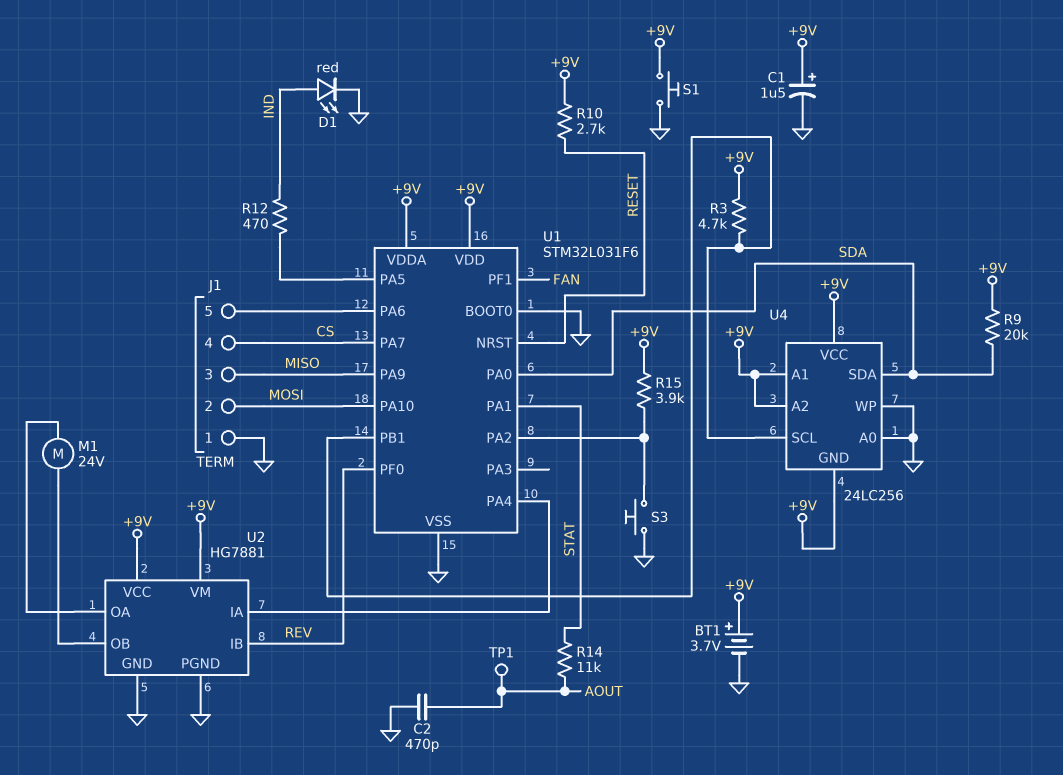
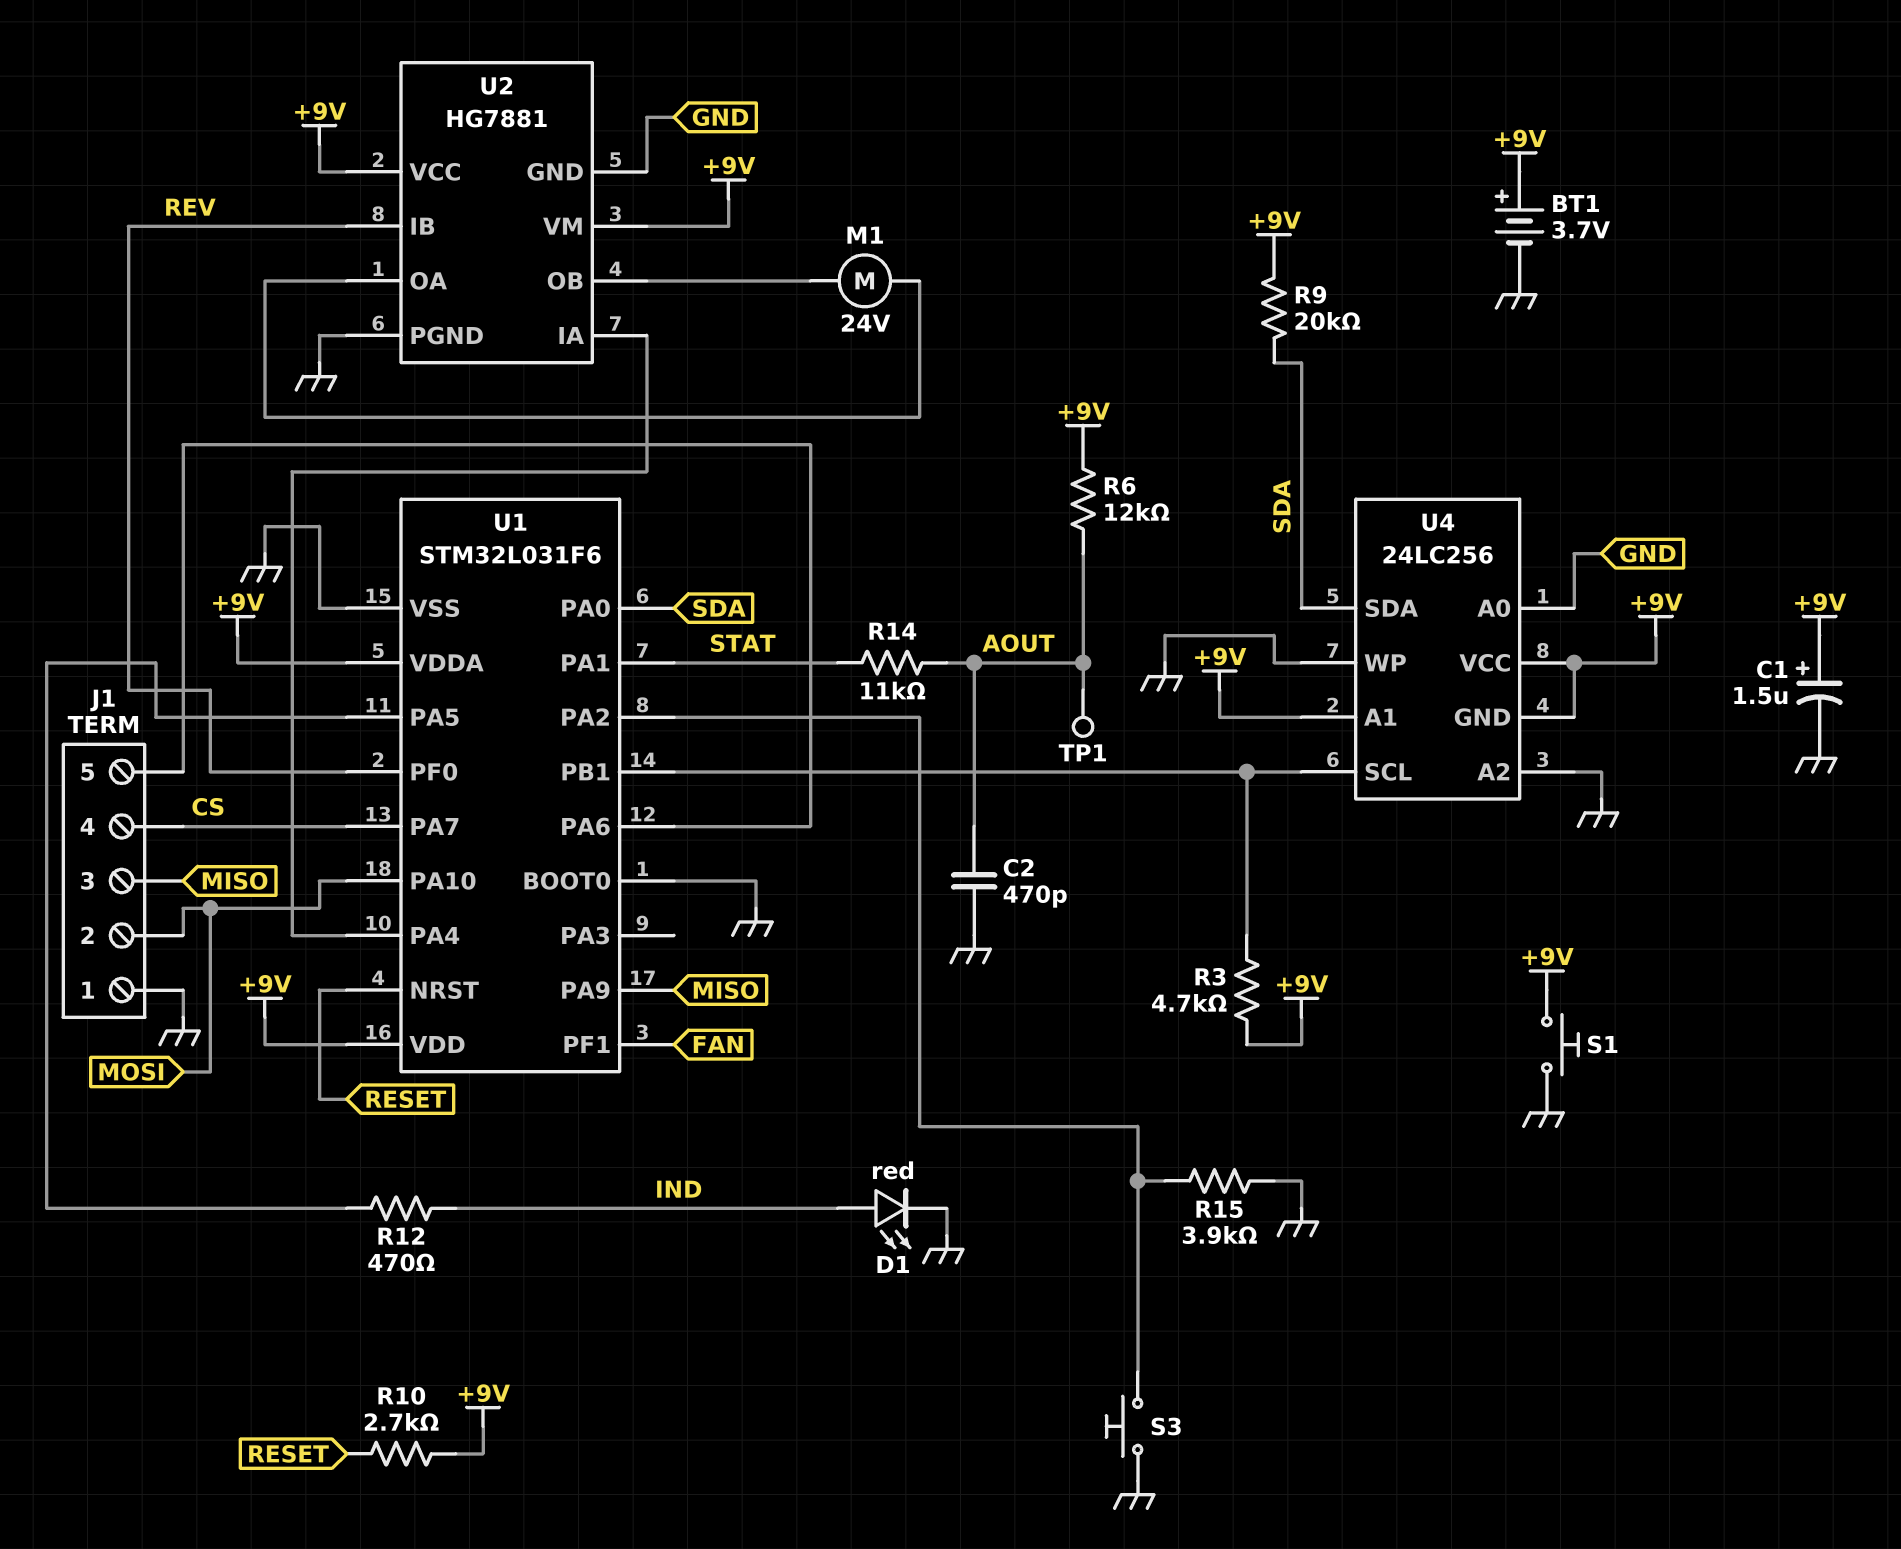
R6: none -> 12k (+9V, AOUT)
R15: 3.9k (+9V, U1/PA2) -> 3.9k (GND, U1/PA2)
U4 pin A2: +9V -> GND

